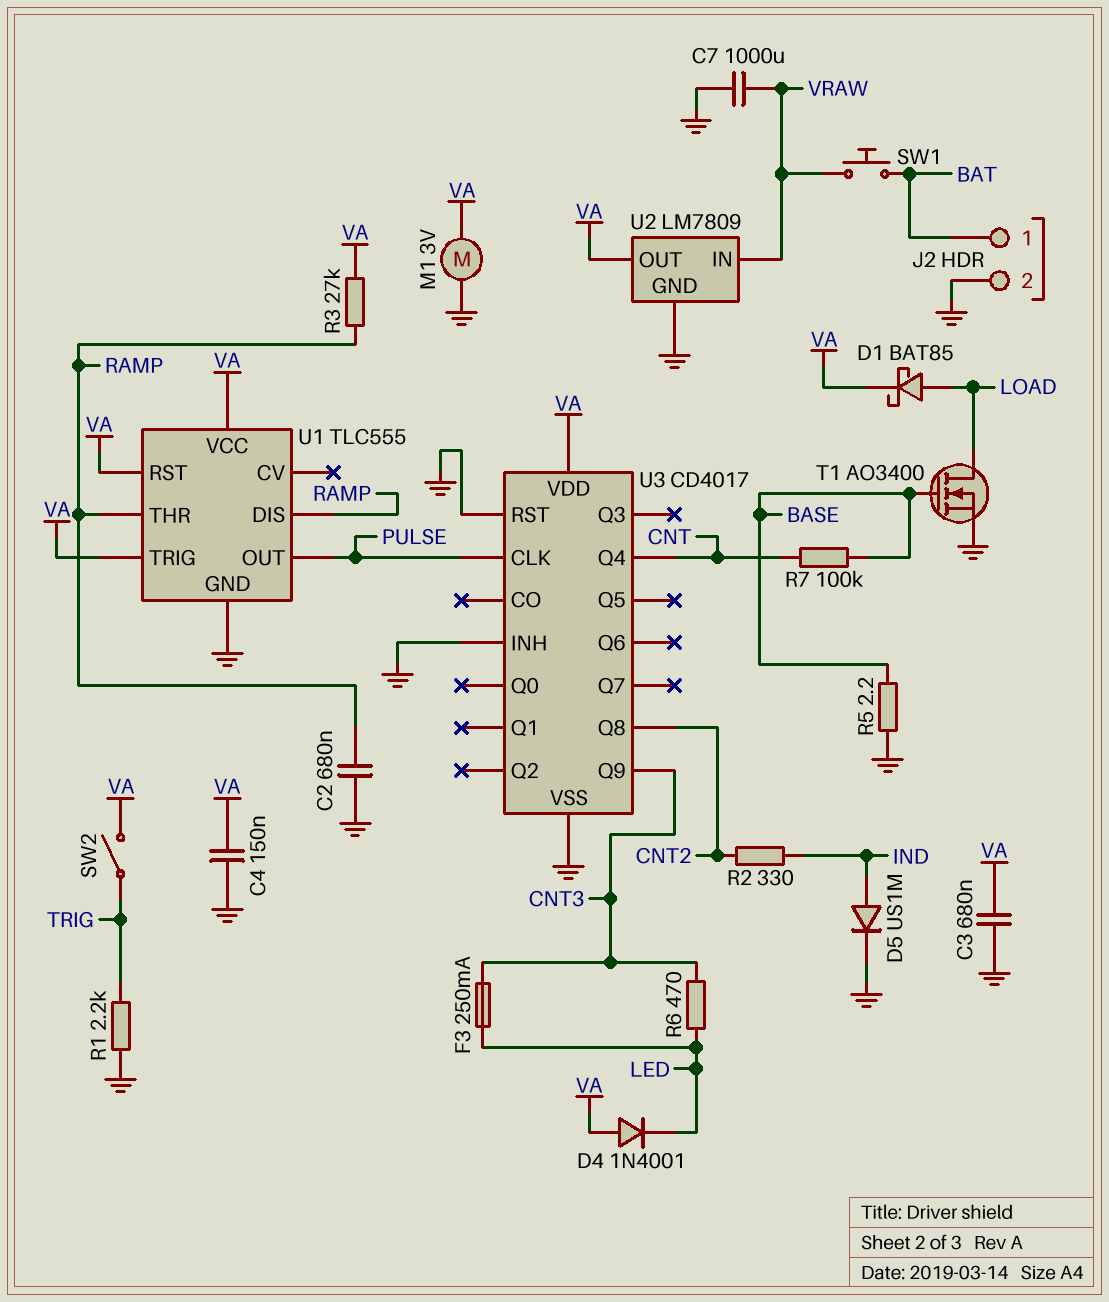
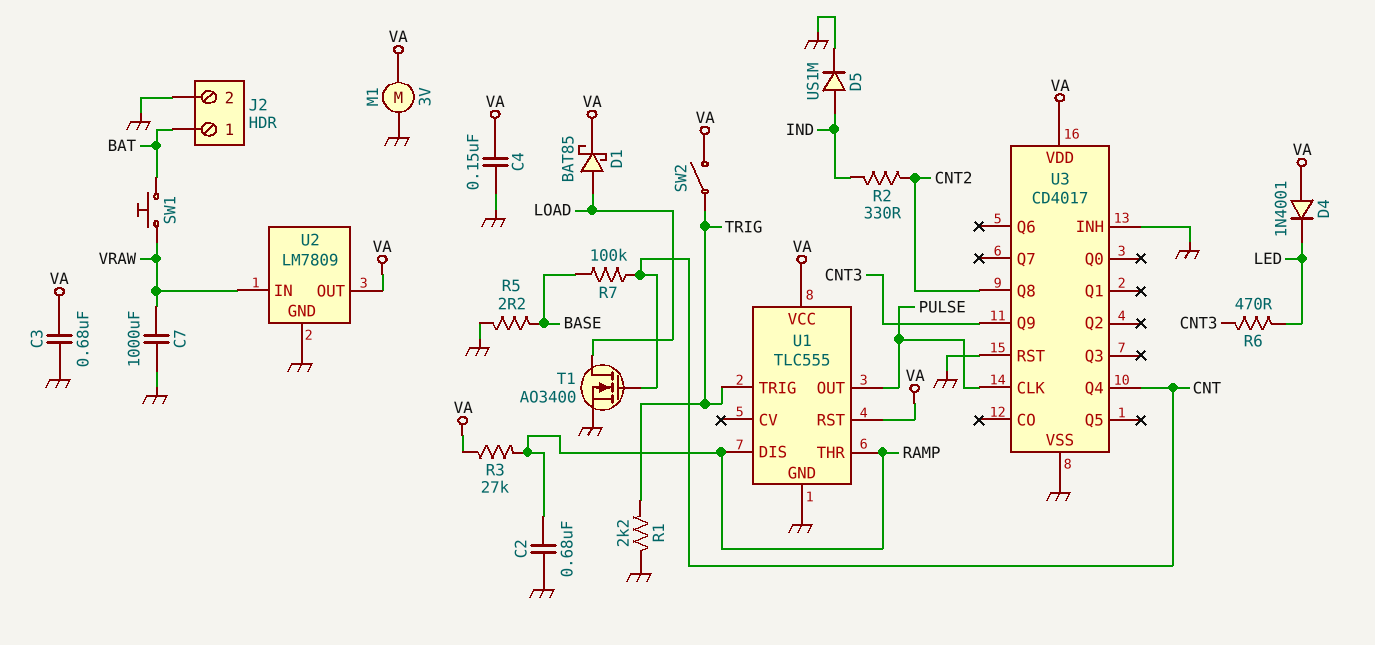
F3: 250mA (CNT3, LED) -> none
T1: NMOS AO3400 (G BASE, D LOAD, S GND) -> NMOS AO3400 (G CNT, D LOAD, S GND)
U1 pin TRIG: VA -> TRIG

